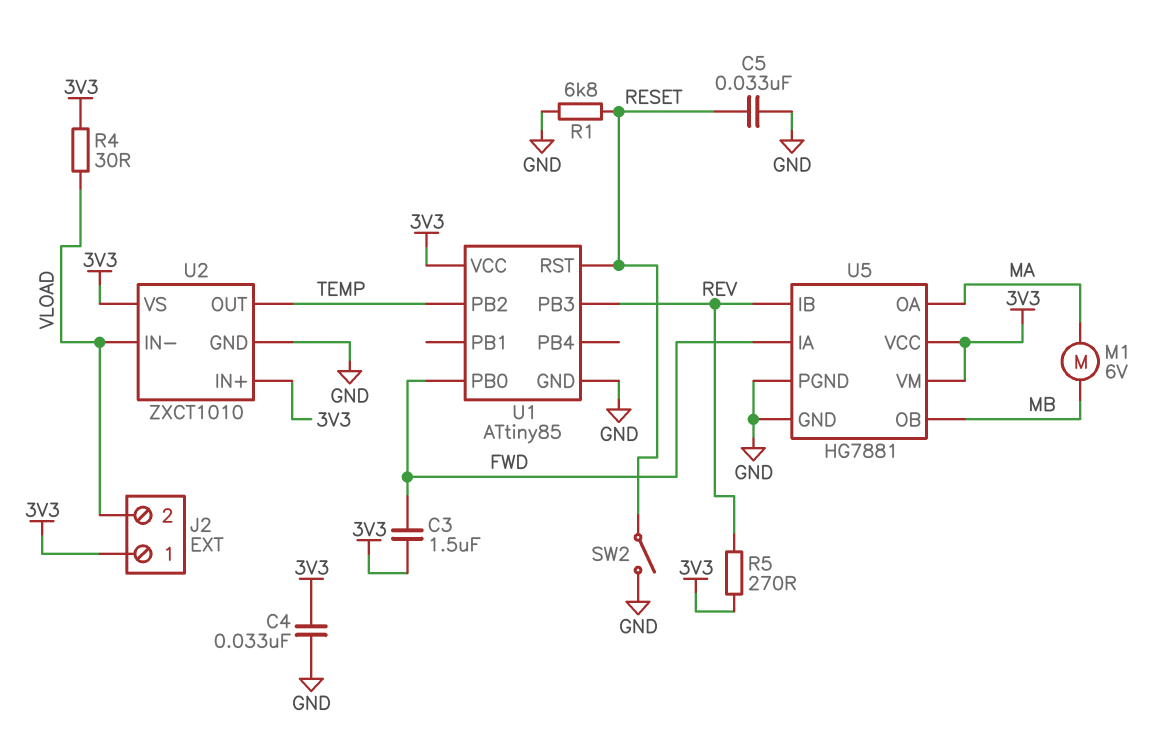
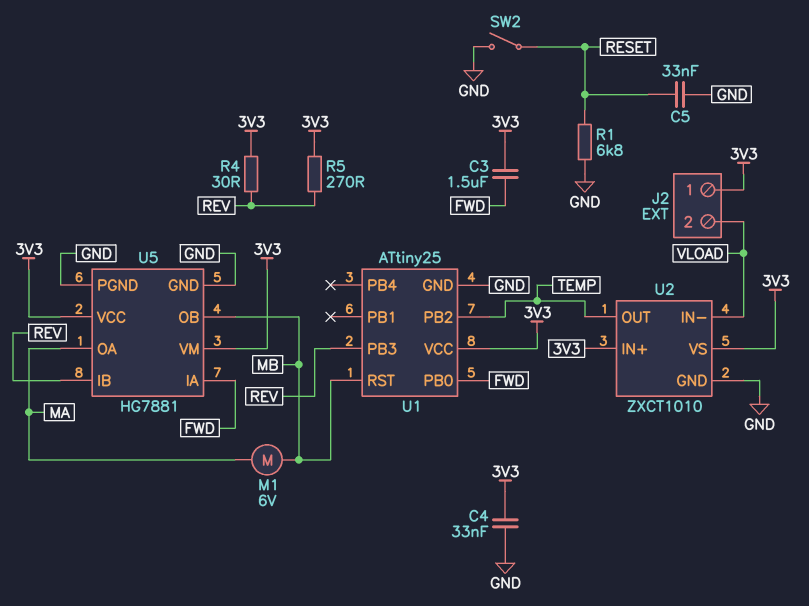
R4: 30 (3V3, VLOAD) -> 30 (3V3, REV)
U1: ATtiny85 -> ATtiny25
U1 pin RST: RESET -> MB

